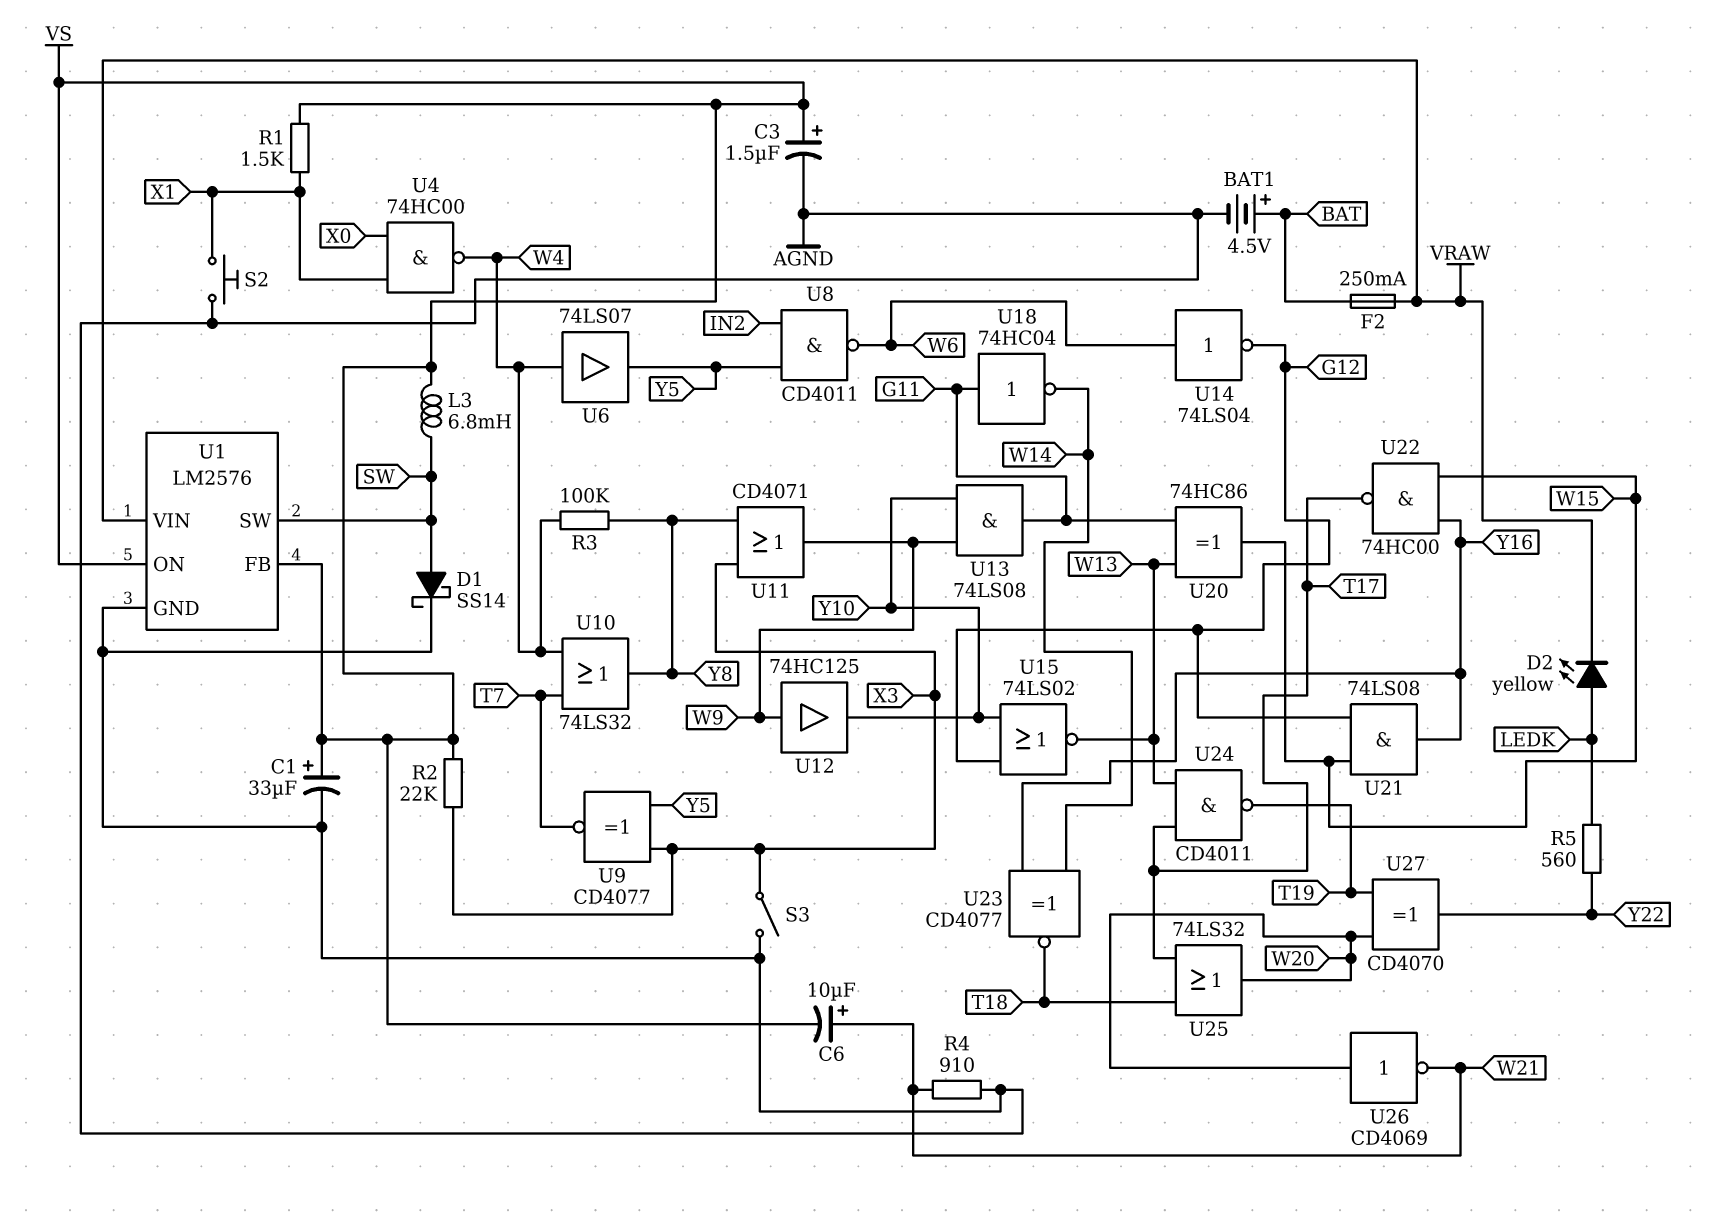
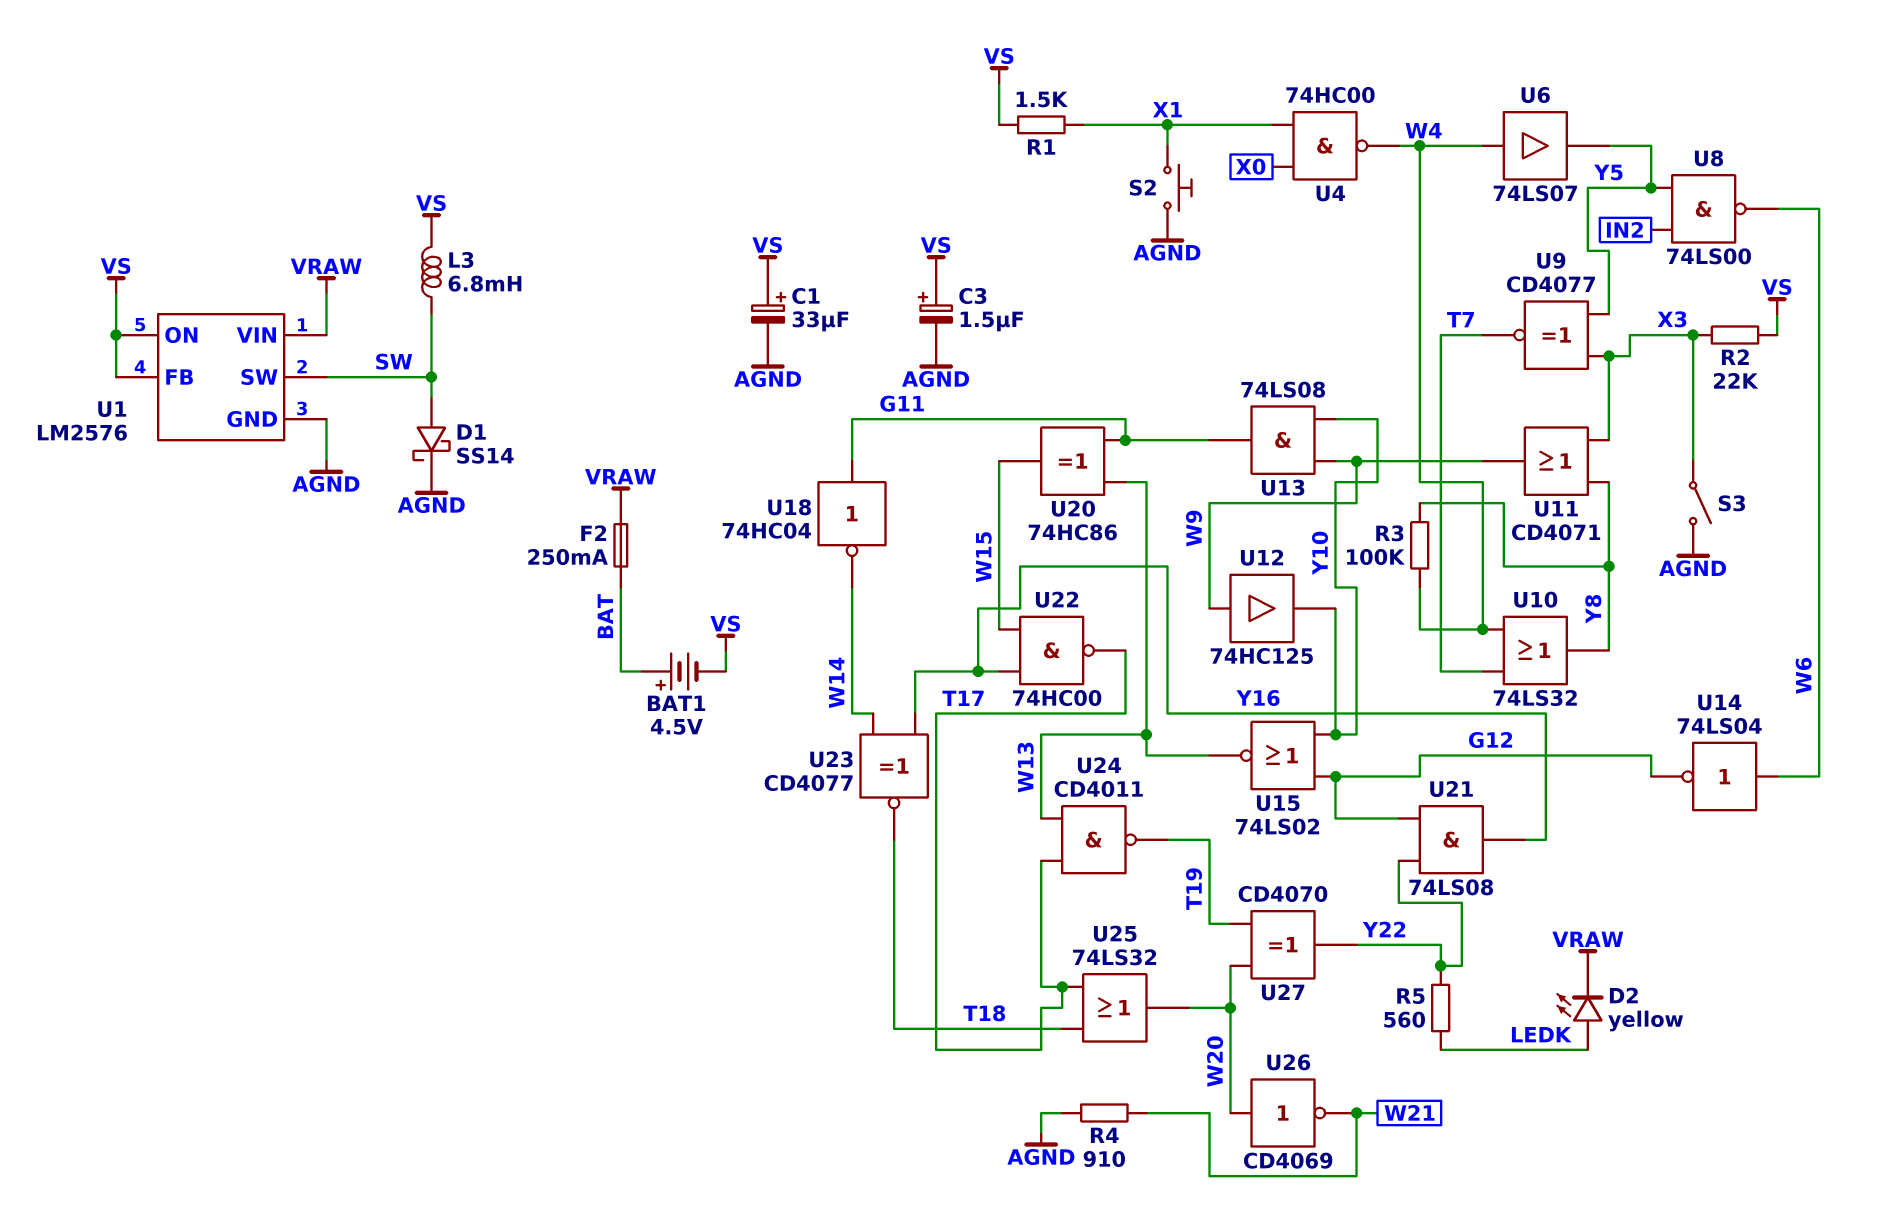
BAT1: 4.5V (plus BAT, minus AGND) -> 4.5V (plus BAT, minus VS)
C6: 10uF (plus W21, minus VS) -> none
U8: NAND CD4011 (in IN2, in Y5, out W6) -> NAND 74LS00 (in IN2, in Y5, out W6)
U21: AND 74LS08 (in G12, in W15, out Y16) -> AND 74LS08 (in G12, in Y22, out Y16)

